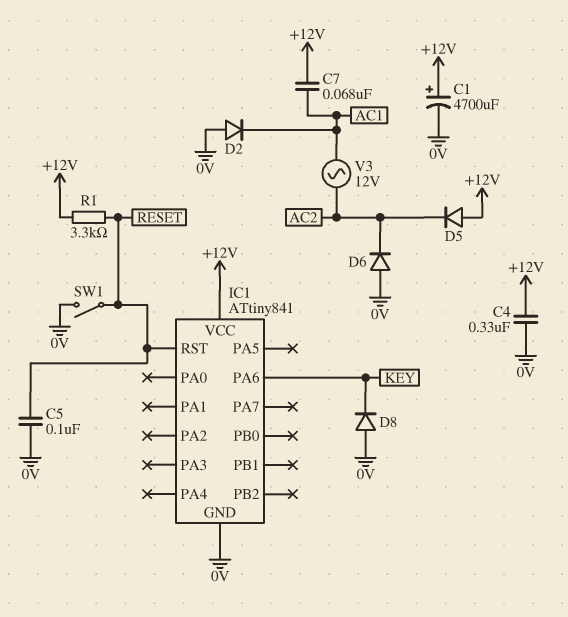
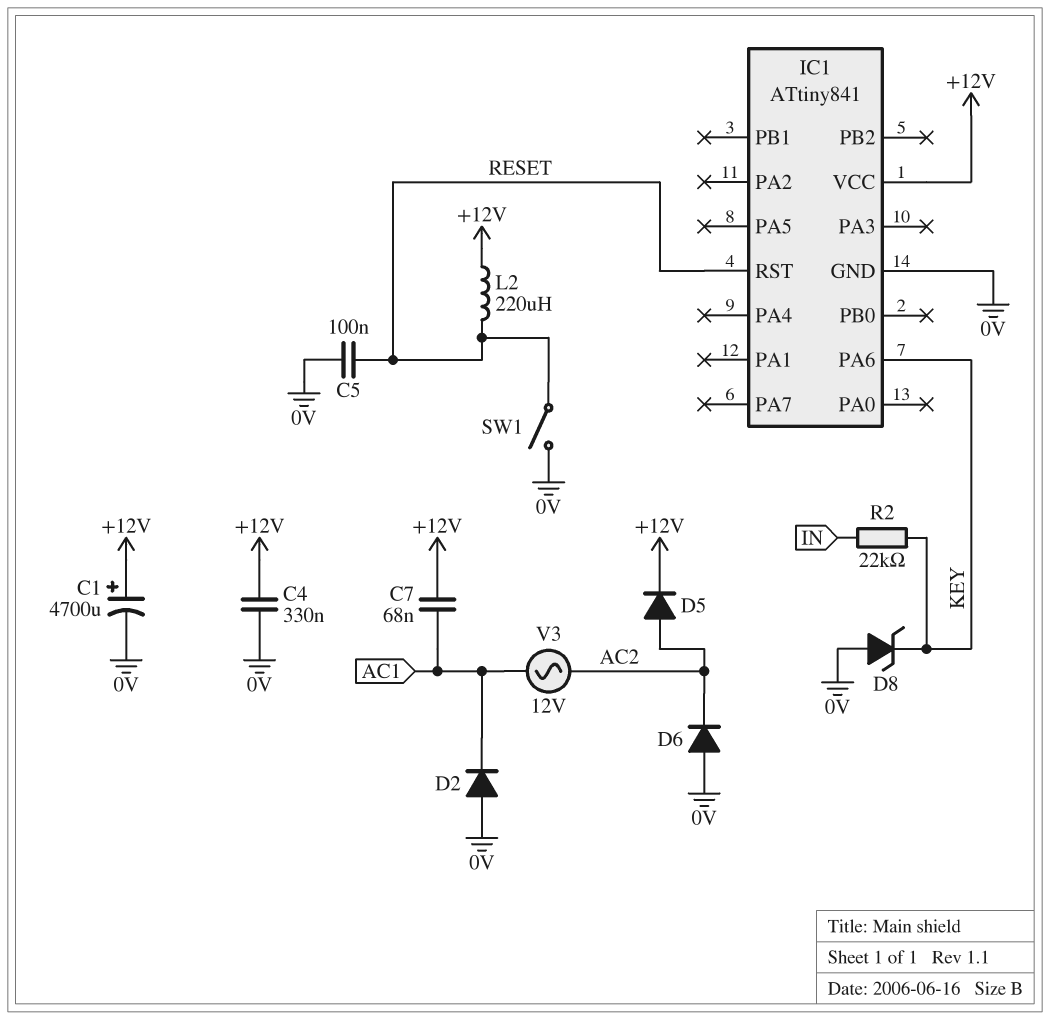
D5: diode (A +12V, K AC2) -> diode (A AC2, K +12V)
D8: diode (A 0V, K KEY) -> zener (A 0V, K KEY)
L2: none -> 220uH (+12V, RESET)
R1: 3.3k (+12V, RESET) -> none
R2: none -> 22k (IN, KEY)

